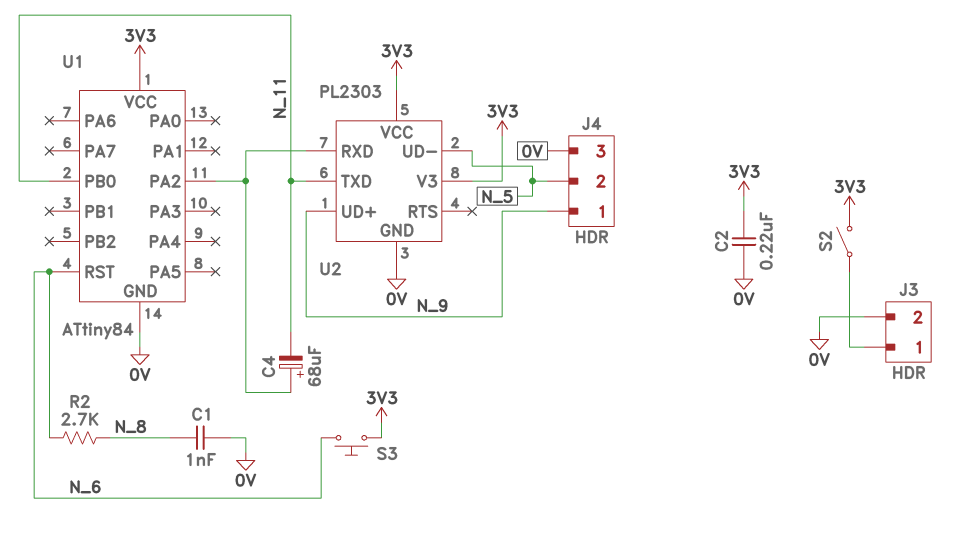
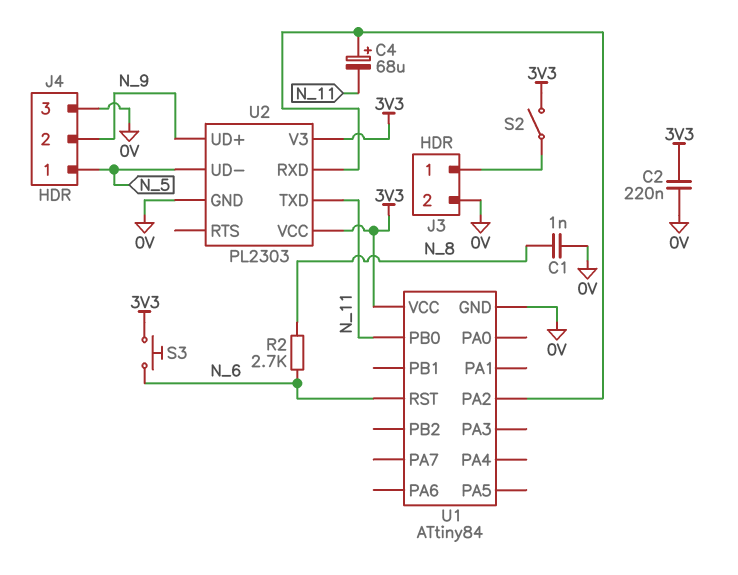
J4 pin 1: N_9 -> N_5
J4 pin 2: N_5 -> N_9

